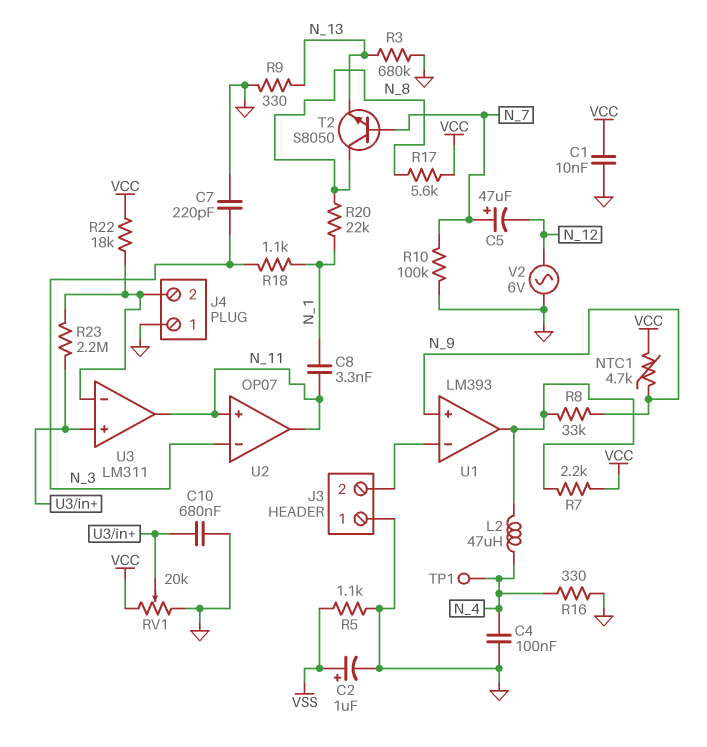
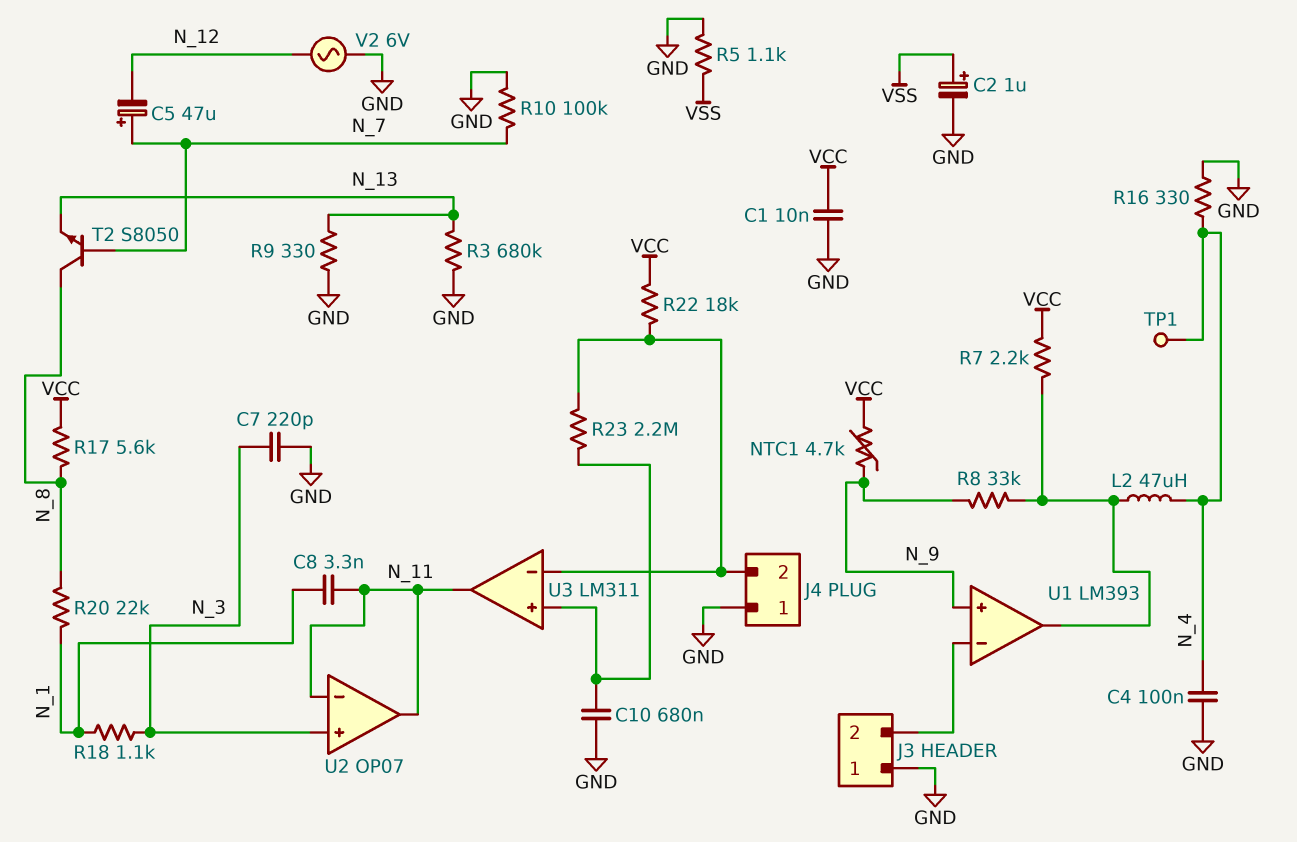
RV1: 20k (GND, VCC, wiper U3/in+) -> none
U2 pin in+: N_11 -> N_3
U2 pin in-: N_3 -> N_11

